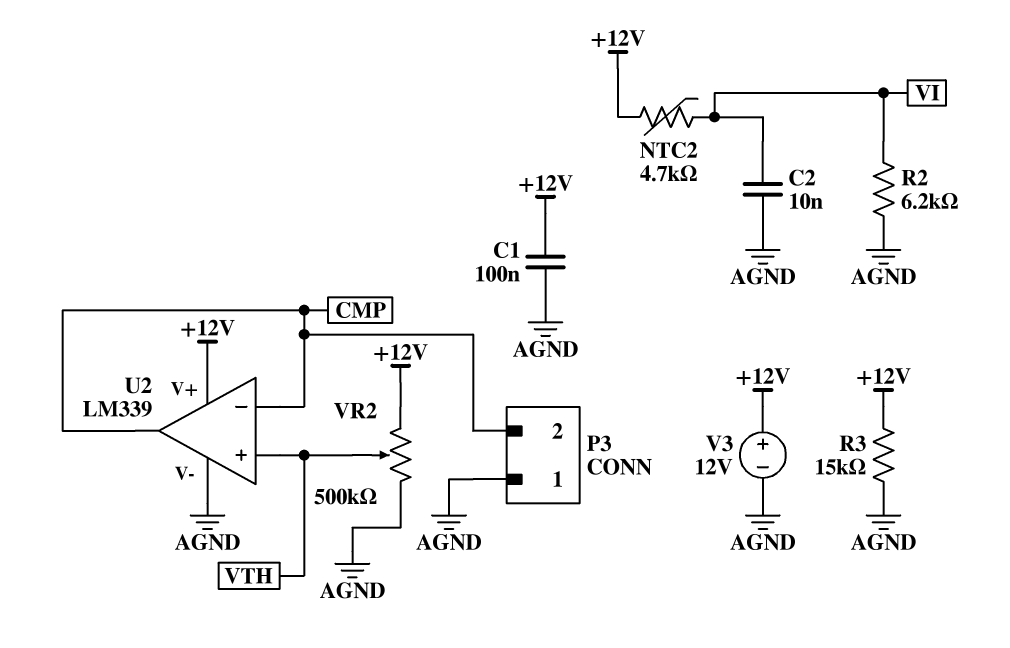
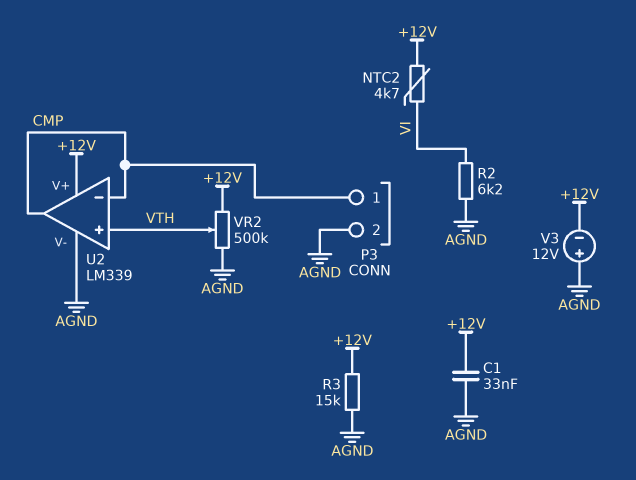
C1: 100nF (+12V, AGND) -> 33nF (+12V, AGND)
C2: 10nF (AGND, VI) -> none
P3 pin 1: AGND -> CMP
P3 pin 2: CMP -> AGND
V3: 12V (plus +12V, minus AGND) -> 12V (plus AGND, minus +12V)

